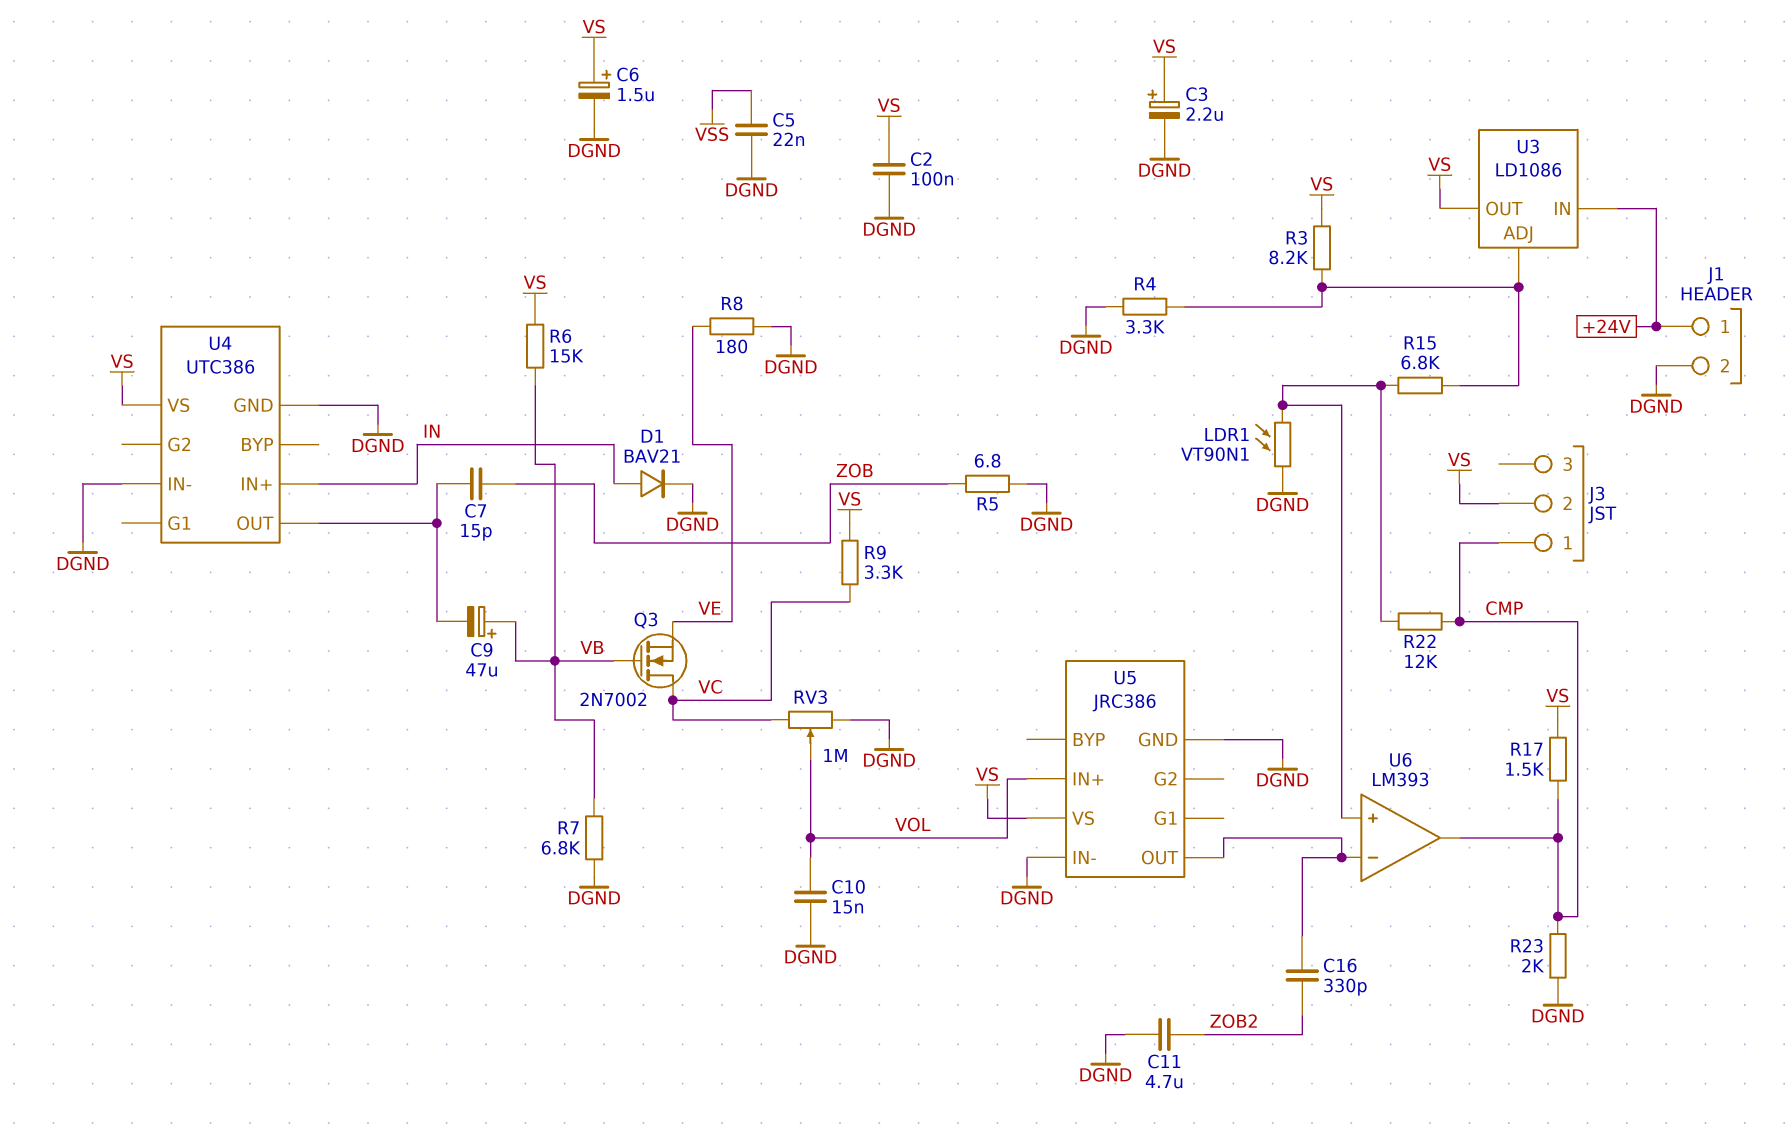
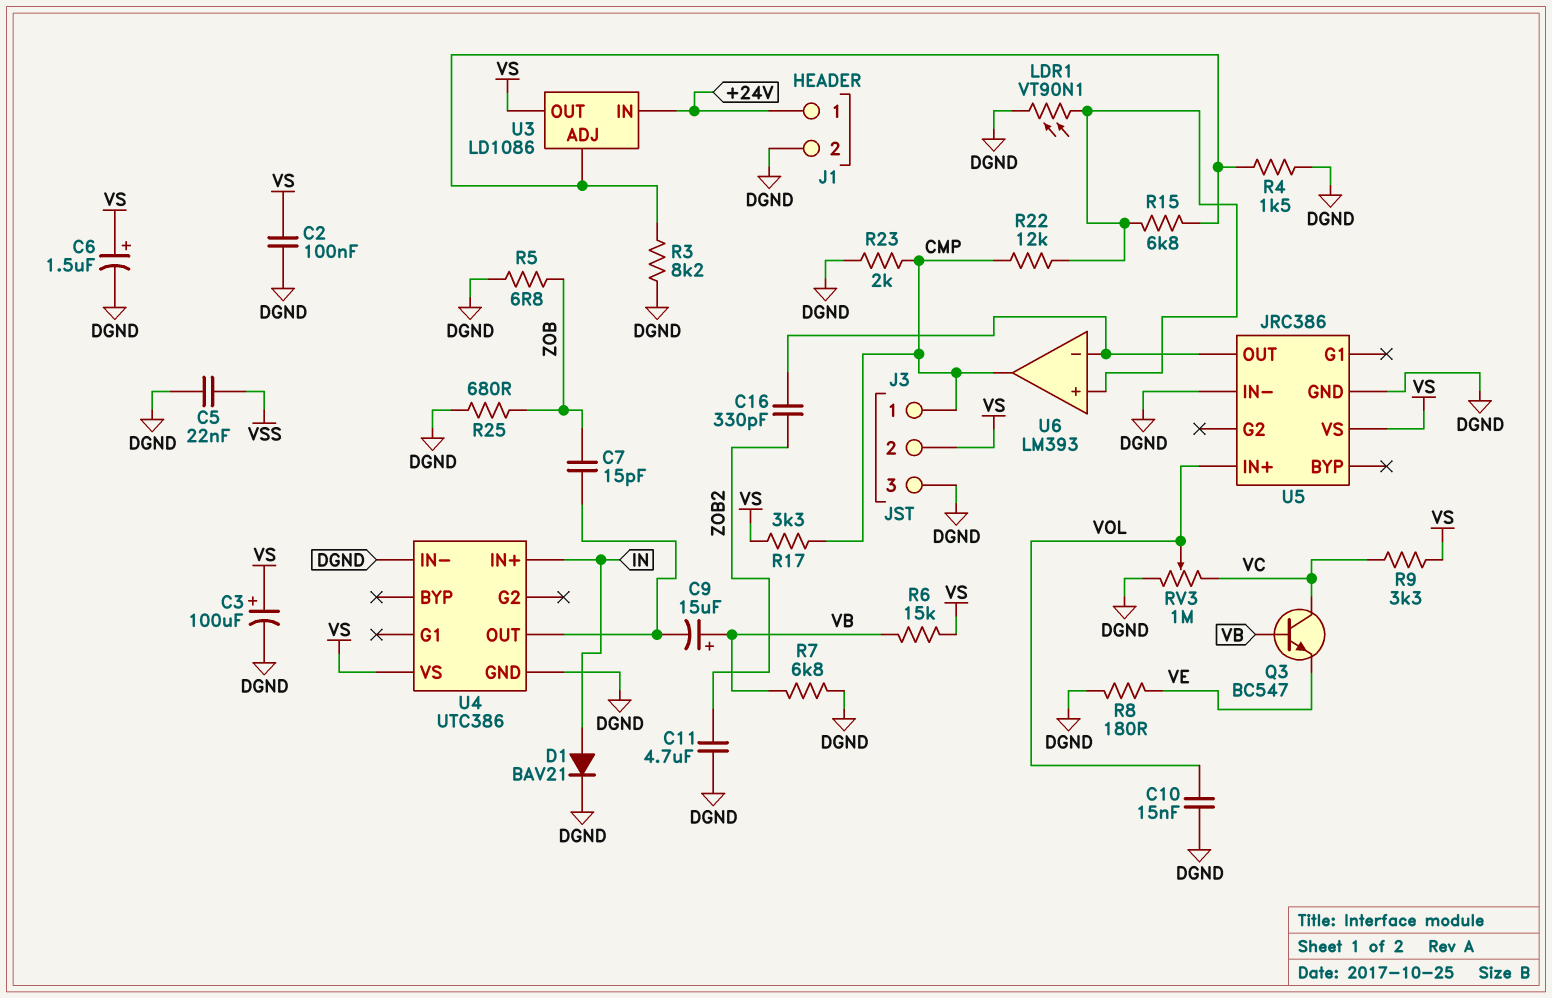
C3: 2.2uF (plus VS, minus DGND) -> 100uF (plus VS, minus DGND)
C9: 47uF (plus VB, minus U4/OUT) -> 15uF (plus VB, minus U4/OUT)
J3 pin 3: none -> DGND
Q3: NMOS 2N7002 (G VB, D VC, S VE) -> NPN BC547 (B VB, C VC, E VE)
R3: 8.2k (U3/ADJ, VS) -> 8.2k (DGND, U3/ADJ)
R4: 3.3k (DGND, U3/ADJ) -> 1.5k (DGND, U3/ADJ)
R17: 1.5k (CMP, VS) -> 3.3k (CMP, VS)
R25: none -> 680 (DGND, ZOB)

